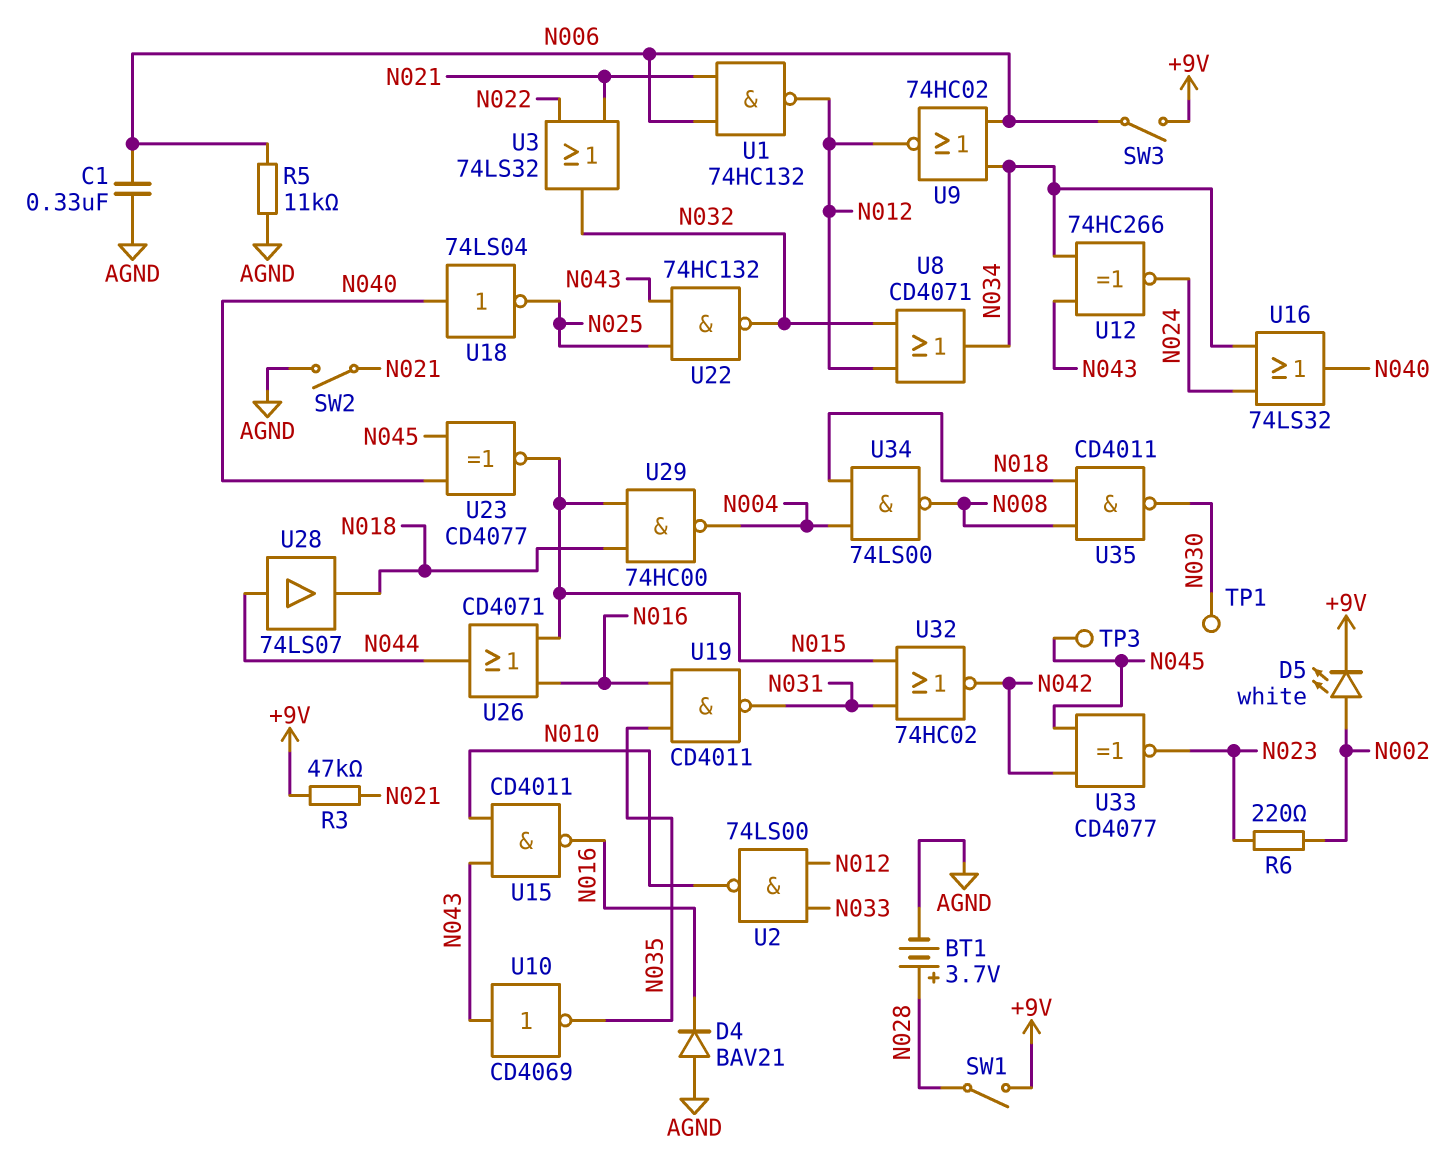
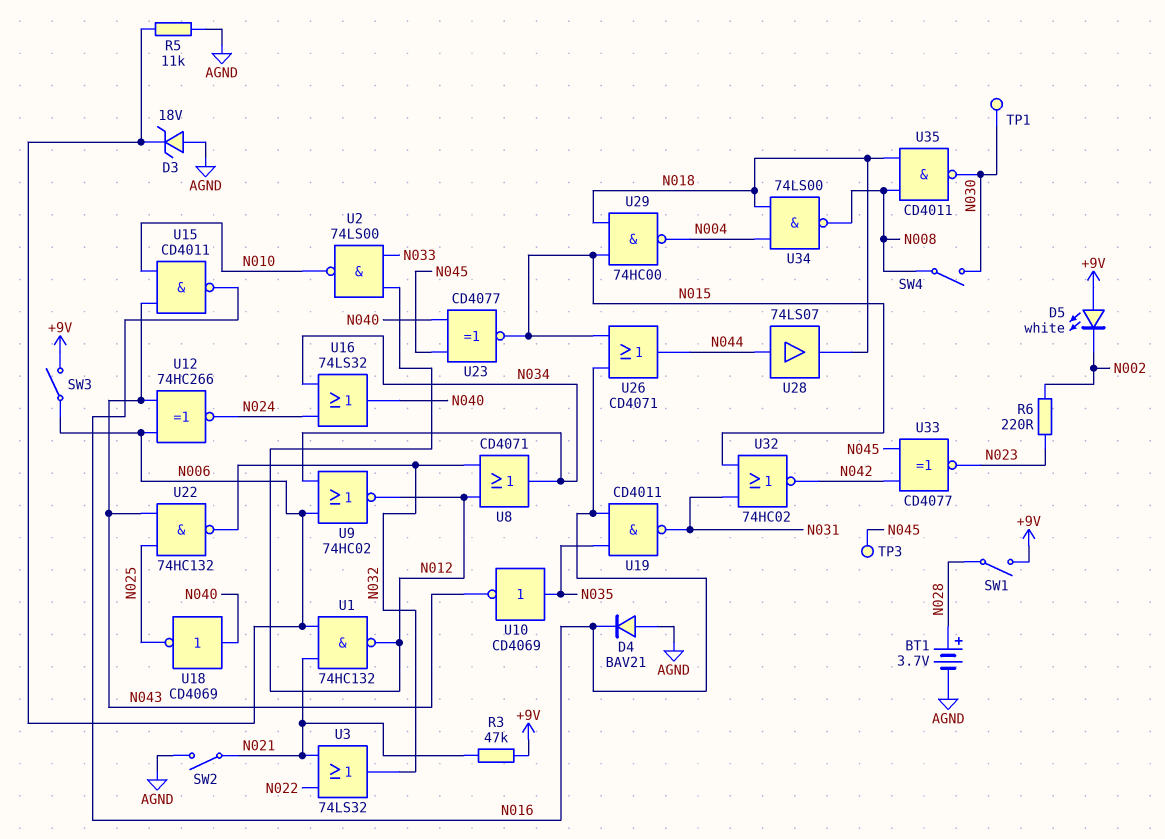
C1: 330nF (AGND, N006) -> none
D3: none -> zener 18V (A AGND, K N006)
D5: LED white (A N002, K +9V) -> LED white (A +9V, K N002)
SW4: none -> switch (N008, N030)
U10: NOT CD4069 (in N043, out N035) -> NOT CD4069 (in N035, out N043)
U12: XNOR 74HC266 (in N034, in N043, out N024) -> XNOR 74HC266 (in N006, in N043, out N024)
U18: NOT 74LS04 (in N040, out N025) -> NOT CD4069 (in N040, out N025)

